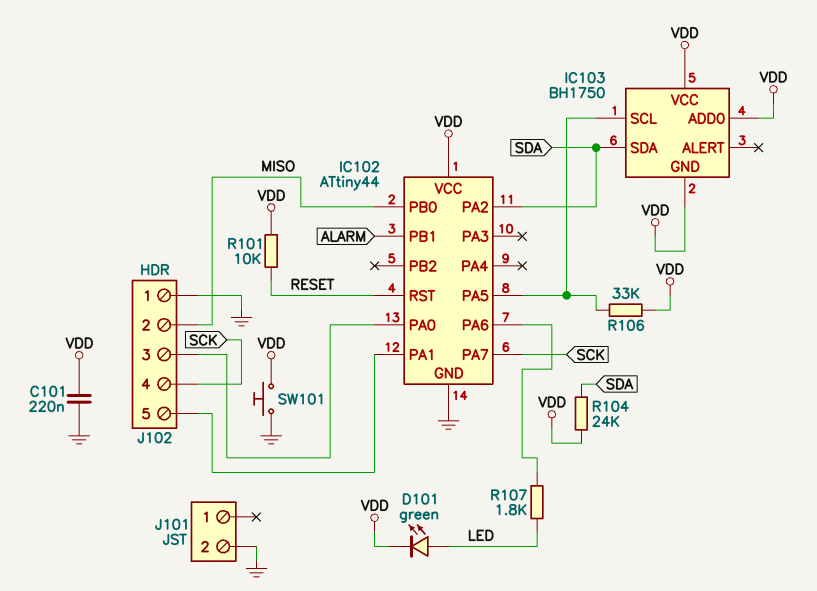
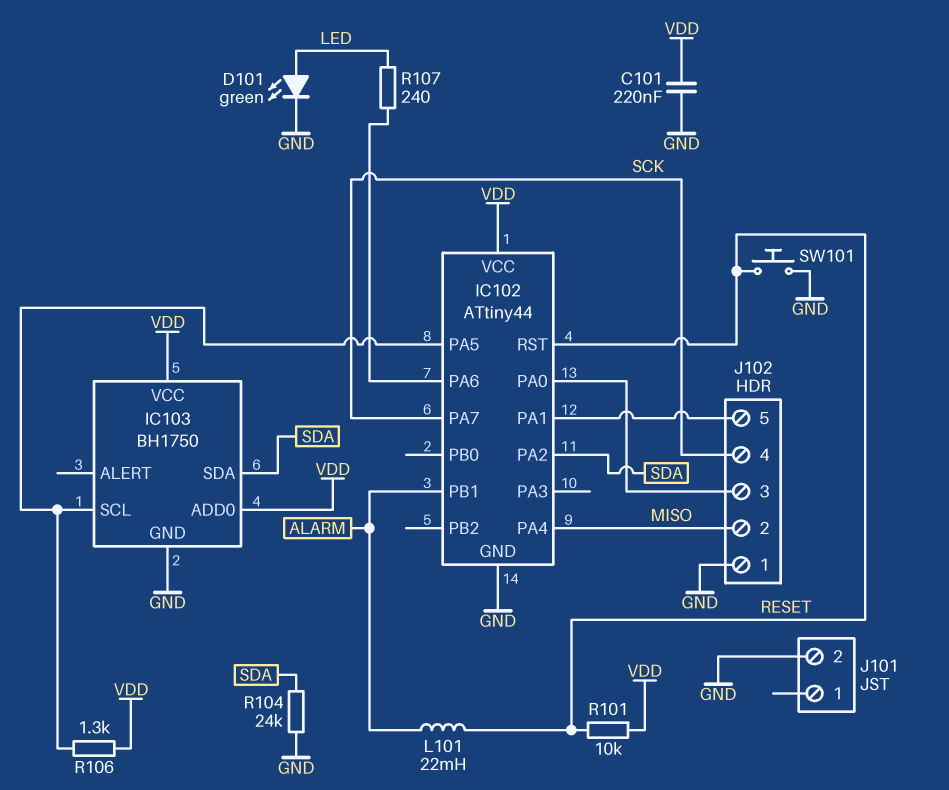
D101: LED green (A LED, K VDD) -> LED green (A LED, K GND)
IC102 pin PA4: none -> MISO
IC102 pin PB0: MISO -> none
IC103 pin GND: VDD -> GND
L101: none -> 22mH (ALARM, RESET)
R104: 24k (SDA, VDD) -> 24k (GND, SDA)
R106: 33k (IC102/PA5, VDD) -> 1.3k (IC102/PA5, VDD)
R107: 1.8k (IC102/PA6, LED) -> 240 (IC102/PA6, LED)
SW101: button (GND, VDD) -> button (GND, RESET)

